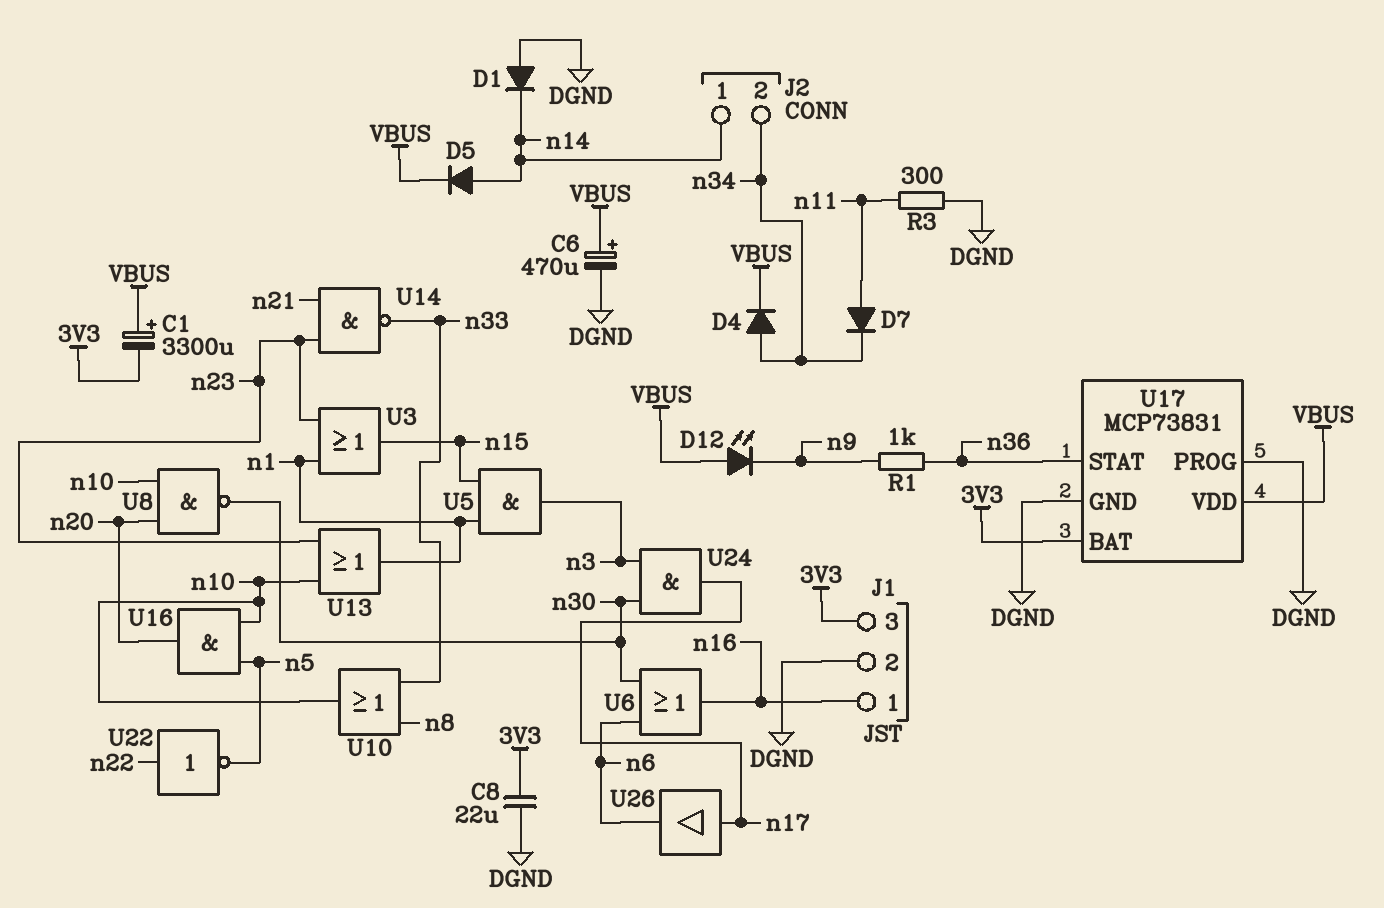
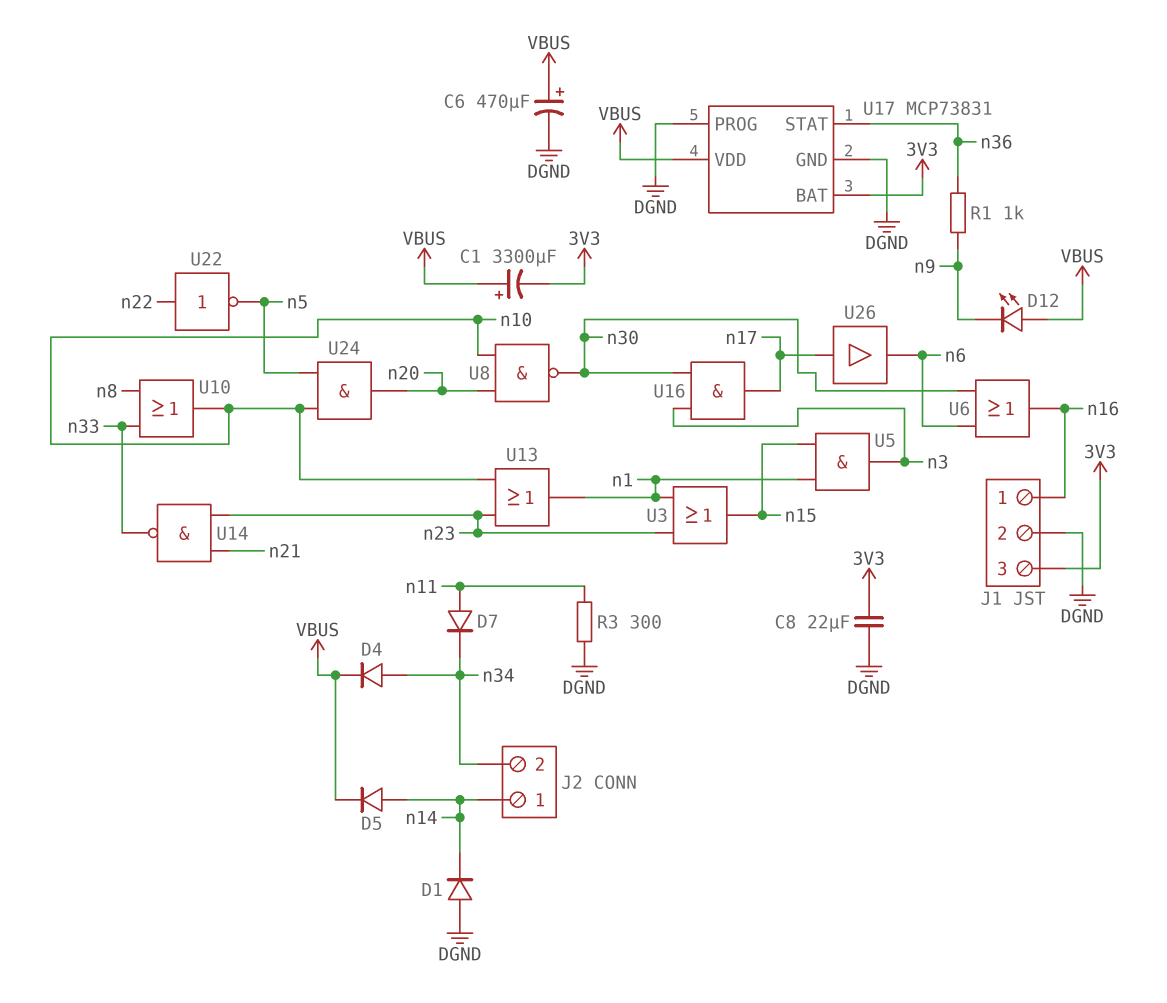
U16: AND (in n5, in n10, out n20) -> AND (in n3, in n30, out n17)
U24: AND (in n3, in n30, out n17) -> AND (in n5, in n10, out n20)

